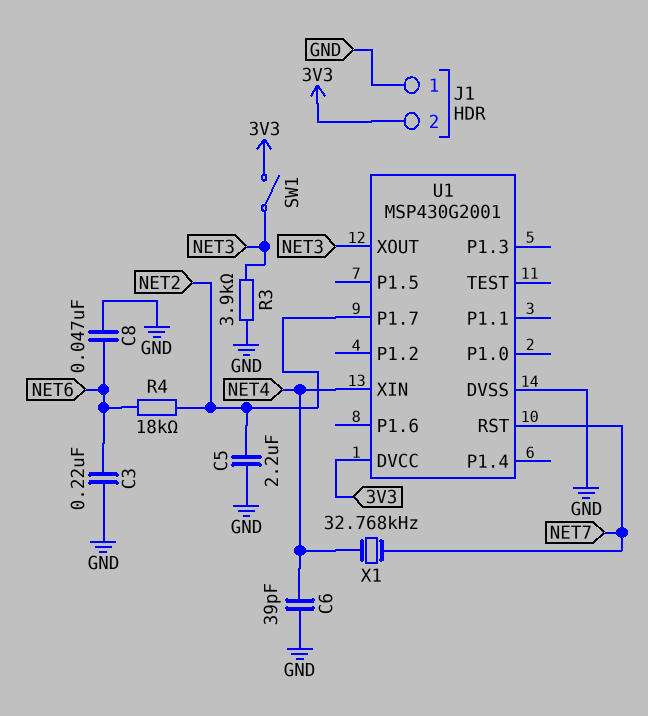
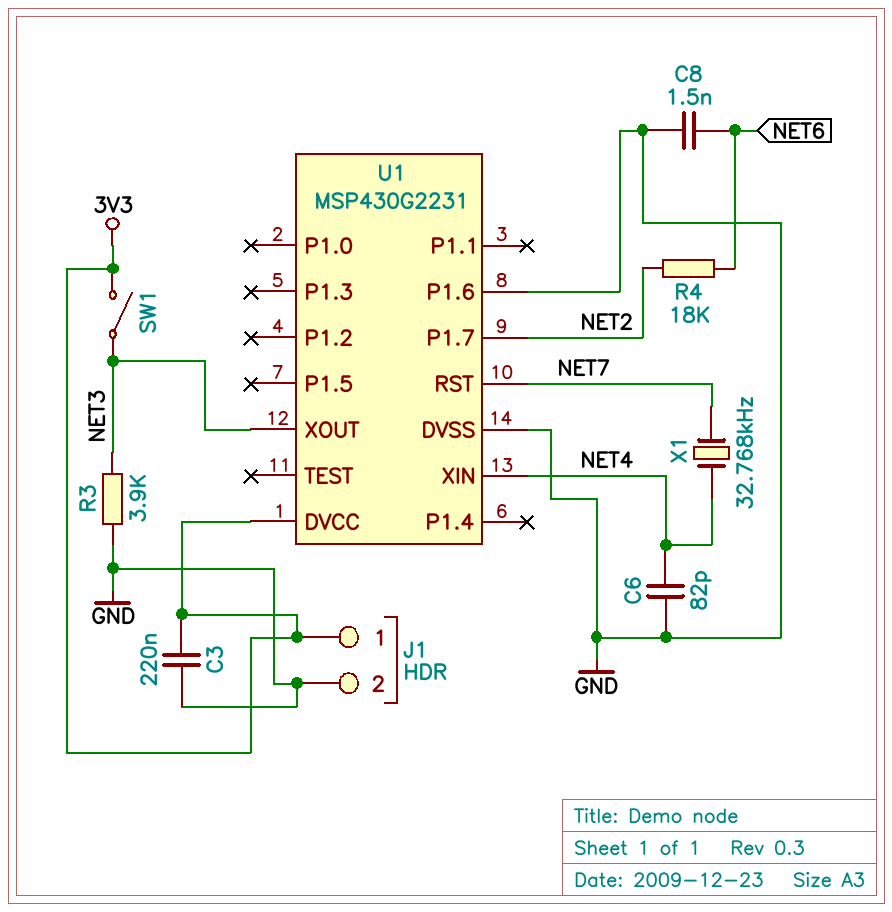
C3: 220nF (GND, NET6) -> 220nF (3V3, GND)
C5: 2.2uF (GND, NET2) -> none
C6: 39pF (GND, NET4) -> 82pF (GND, NET4)
C8: 47nF (GND, NET6) -> 1.5nF (GND, NET6)
J1 pin 1: GND -> 3V3
J1 pin 2: 3V3 -> GND
U1: MSP430G2001 -> MSP430G2231
U1 pin P1.6: none -> GND

